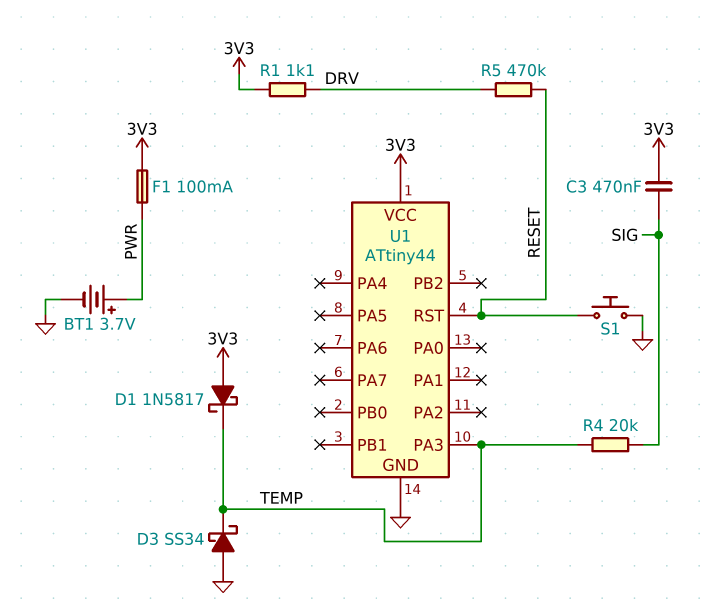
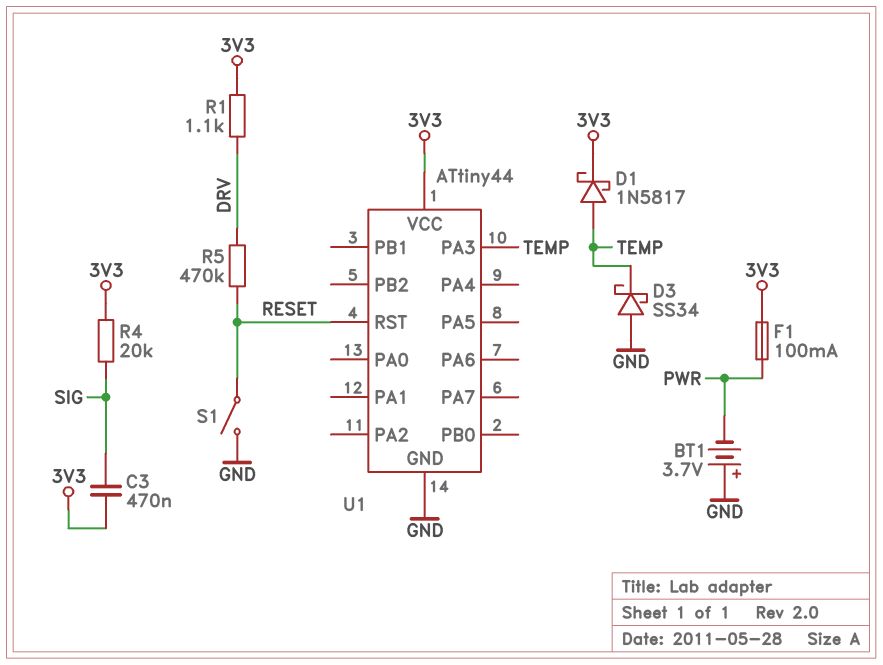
BT1: 3.7V (plus PWR, minus GND) -> 3.7V (plus GND, minus PWR)
D1: schottky 1N5817 (A 3V3, K TEMP) -> schottky 1N5817 (A TEMP, K 3V3)
R4: 20k (SIG, TEMP) -> 20k (3V3, SIG)
S1: button (GND, RESET) -> switch (GND, RESET)

